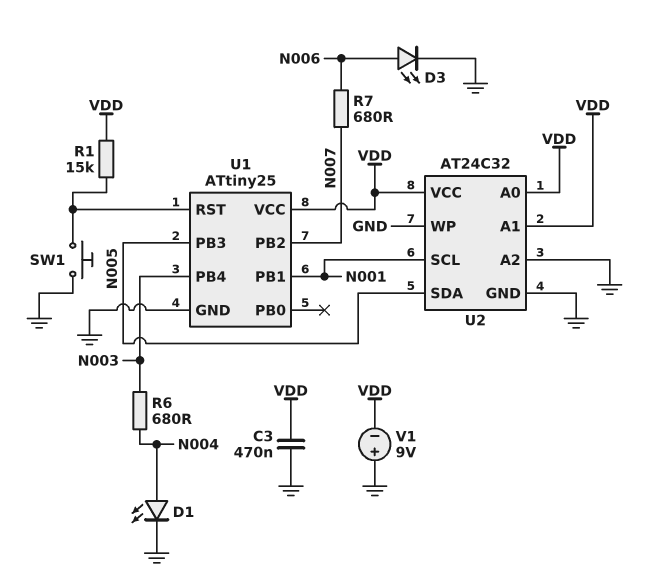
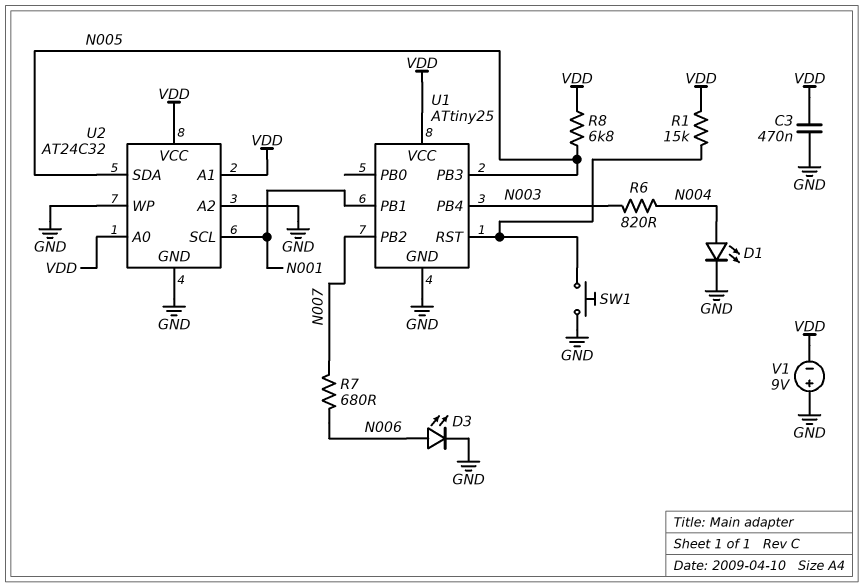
R6: 680 (N003, N004) -> 820 (N003, N004)
R8: none -> 6.8k (N005, VDD)

